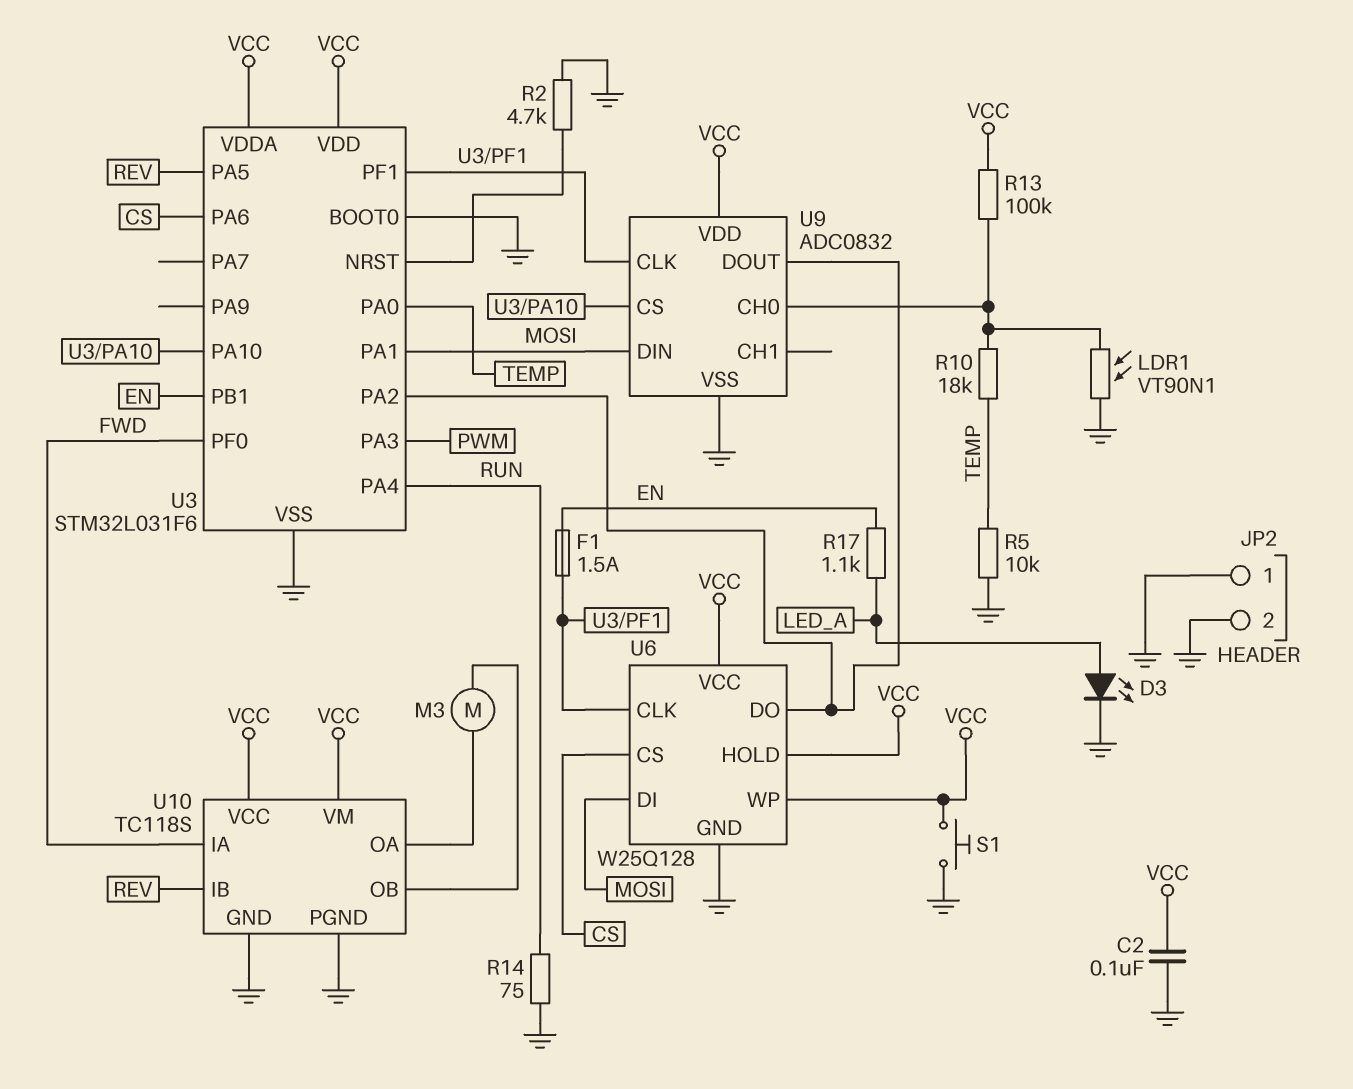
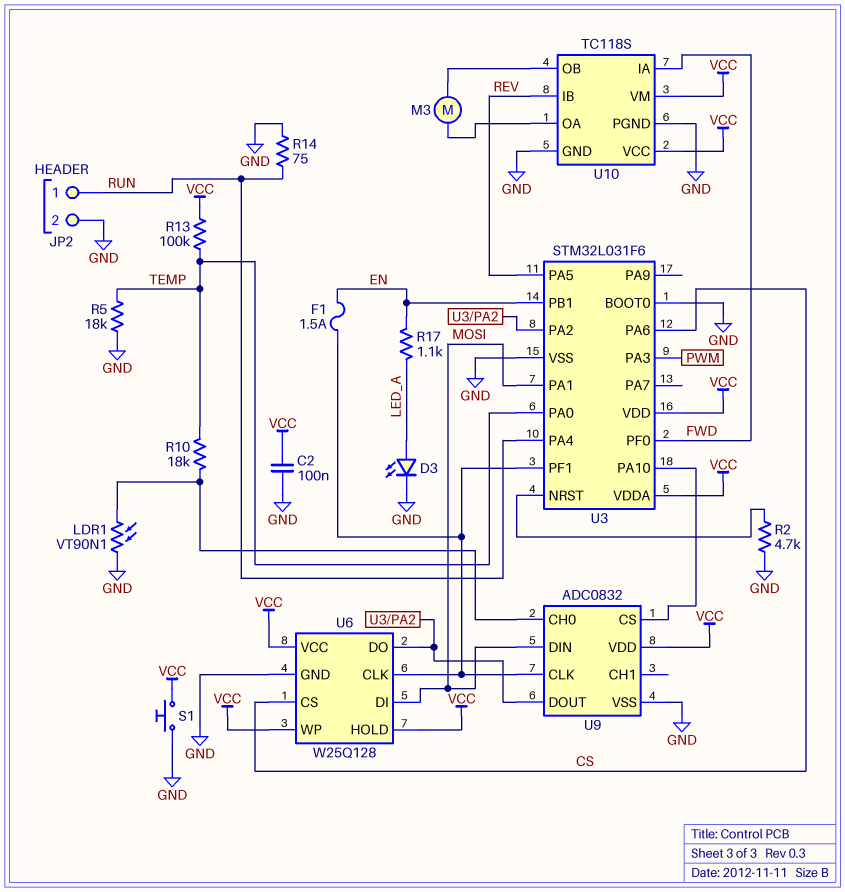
JP2 pin 1: GND -> RUN
R5: 10k (GND, TEMP) -> 18k (GND, TEMP)
R13: 100k (U9/CH0, VCC) -> 100k (TEMP, VCC)

